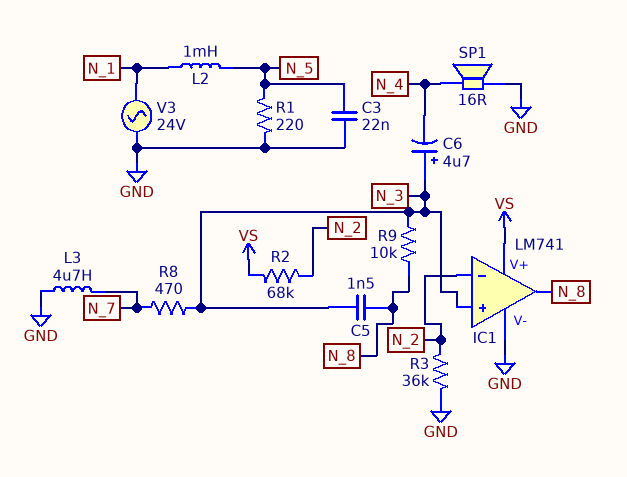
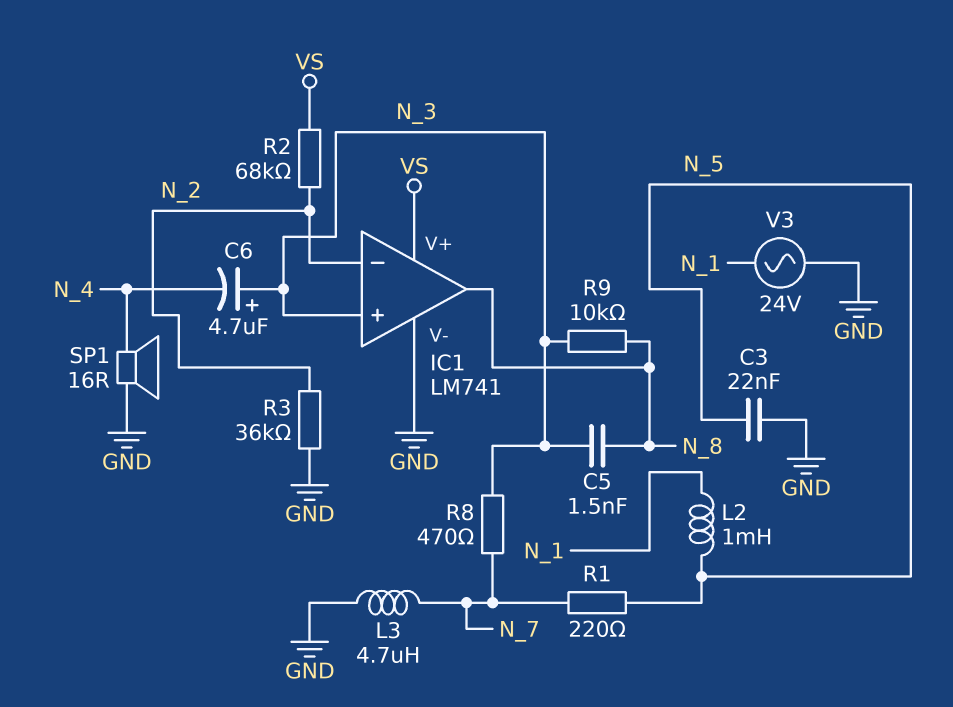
R1: 220 (GND, N_5) -> 220 (N_5, N_7)

